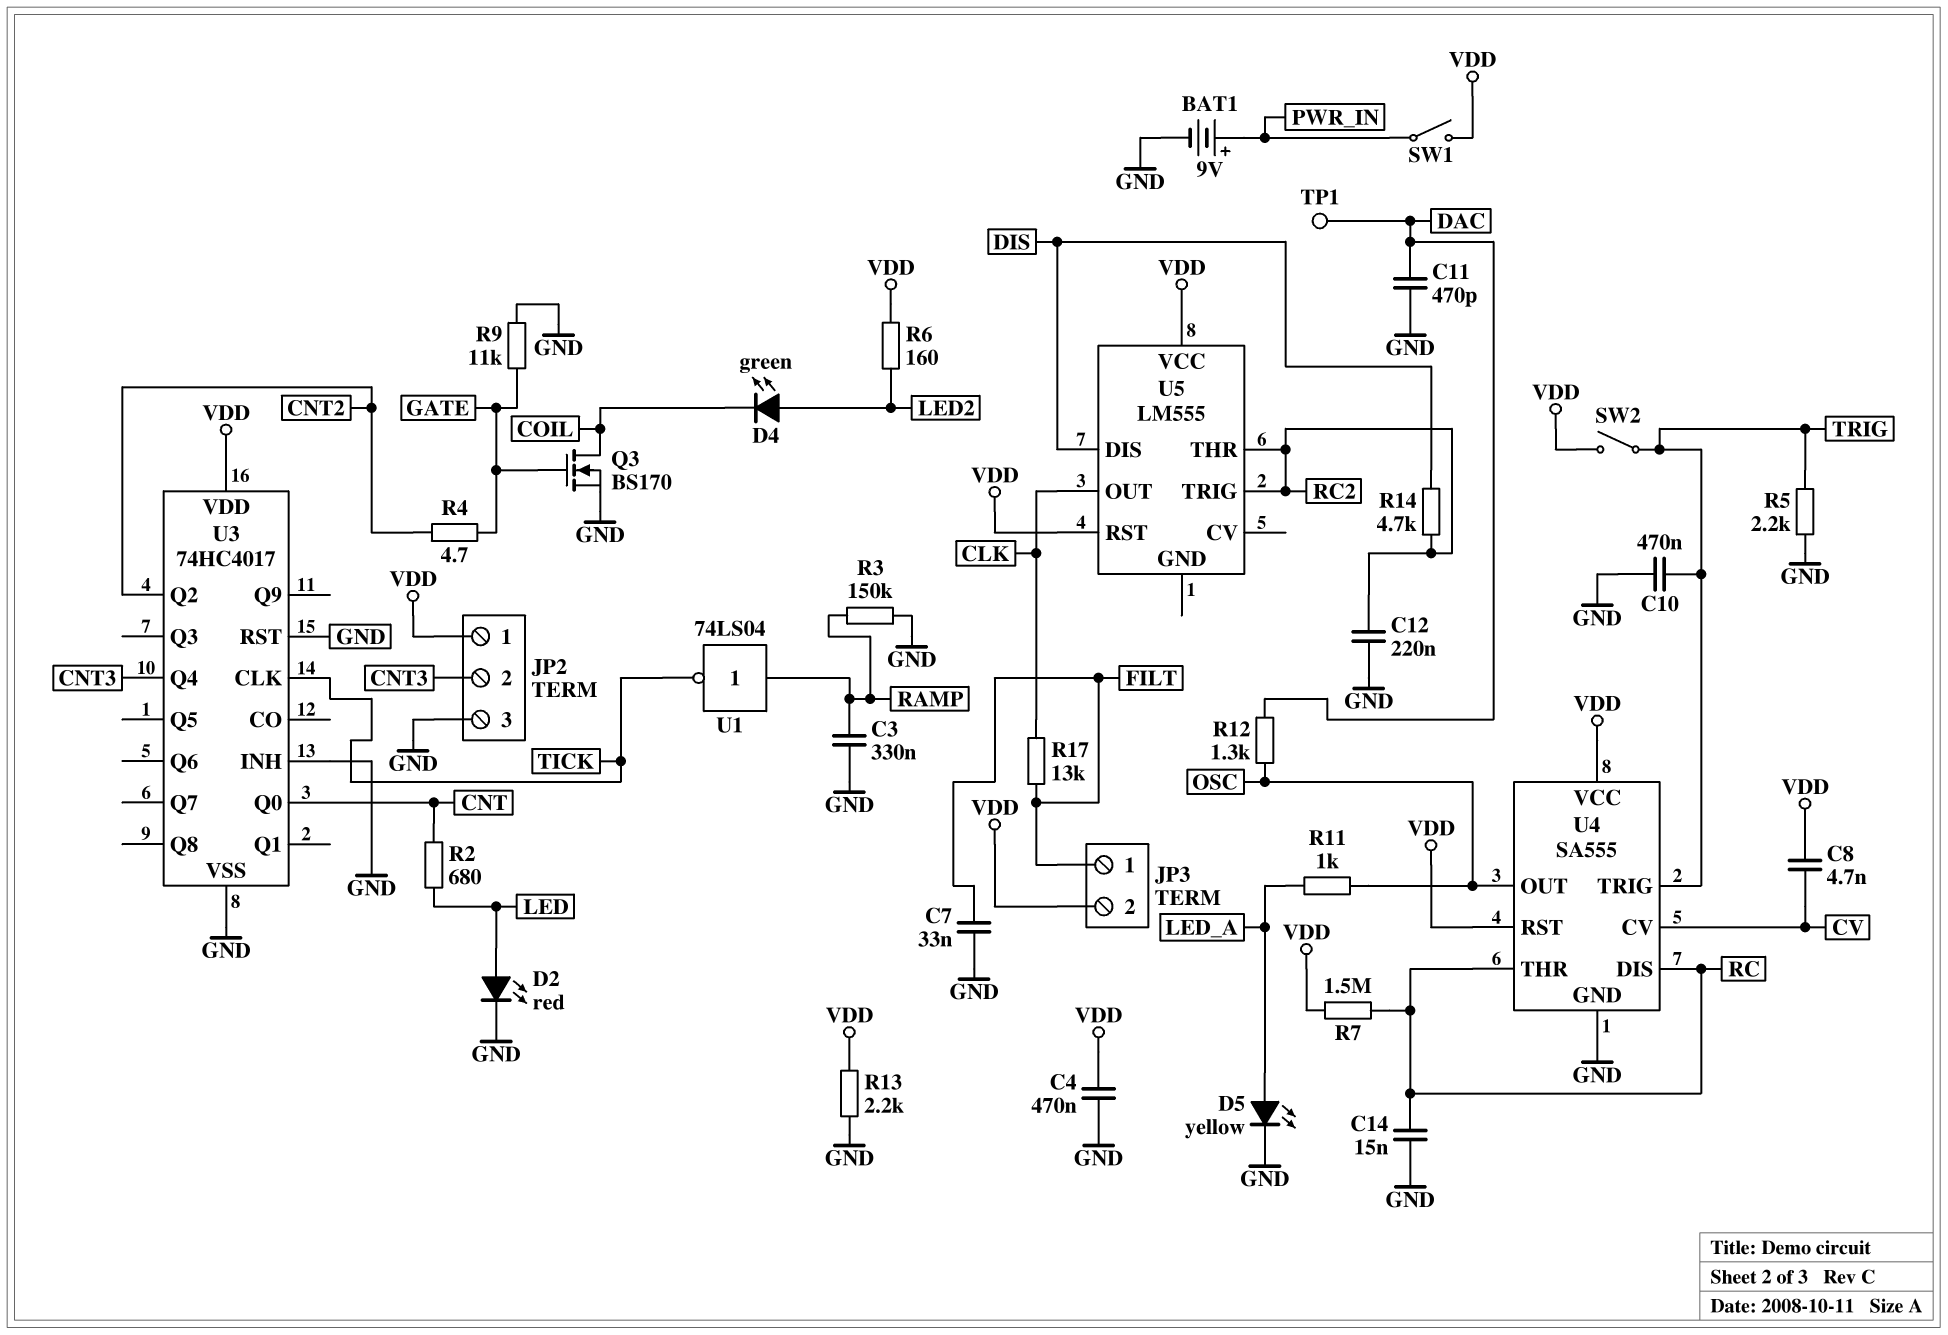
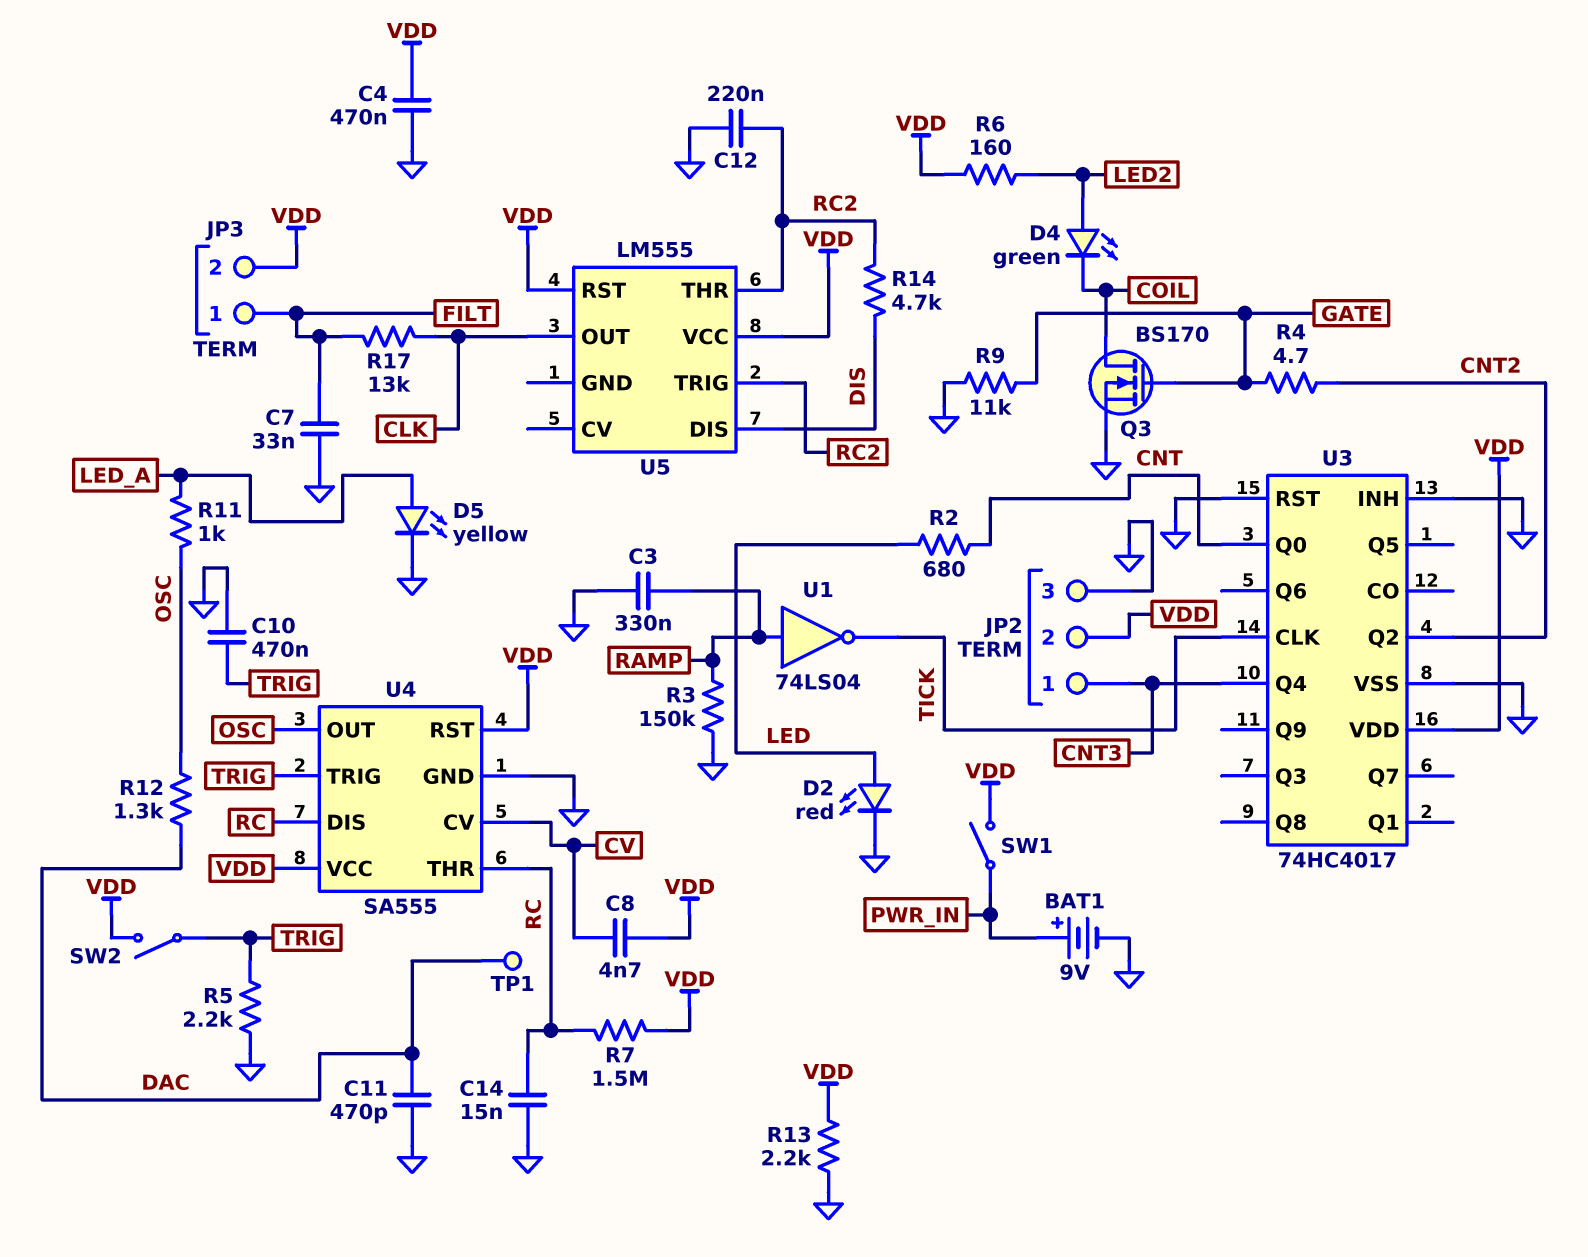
JP2 pin 1: VDD -> CNT3
JP2 pin 2: CNT3 -> VDD

